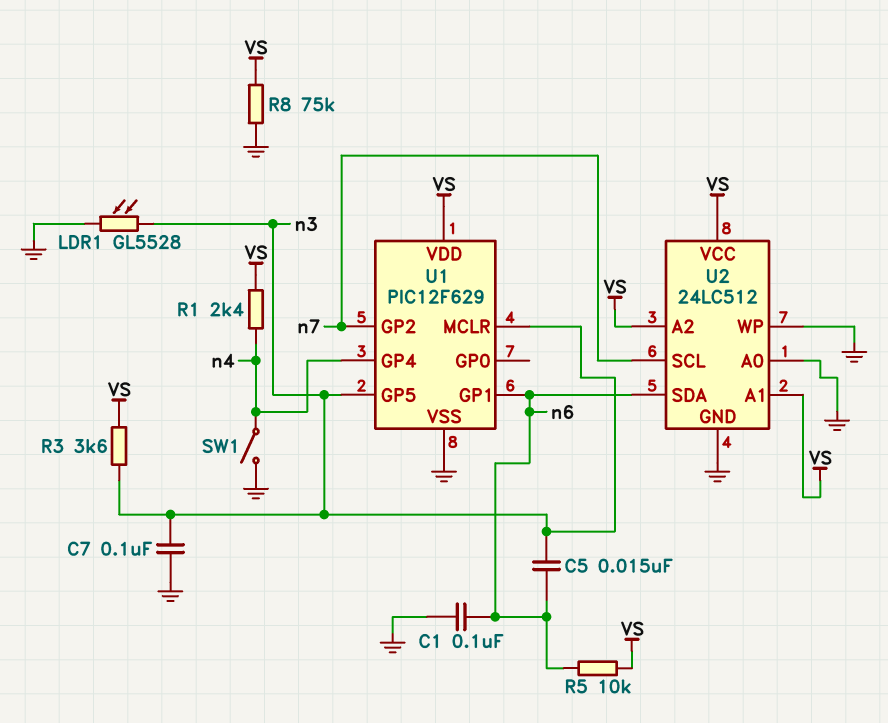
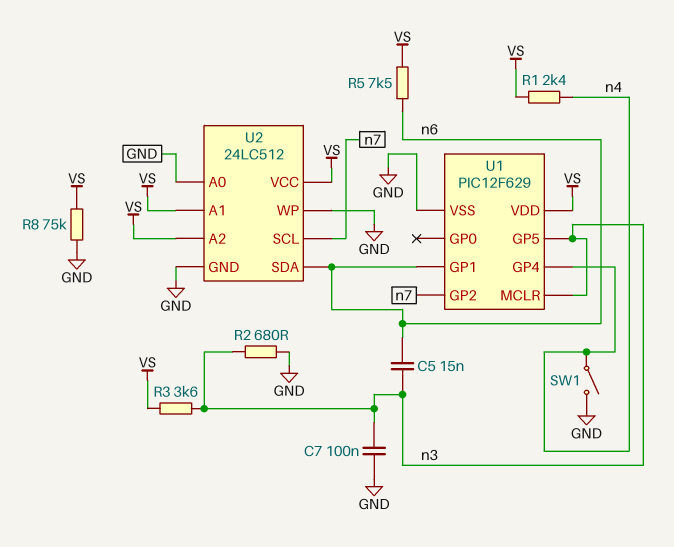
C1: 100nF (GND, n6) -> none
LDR1: GL5528 (GND, n3) -> none
R2: none -> 680 (GND, n3)
R5: 10k (VS, n6) -> 7.5k (VS, n6)

